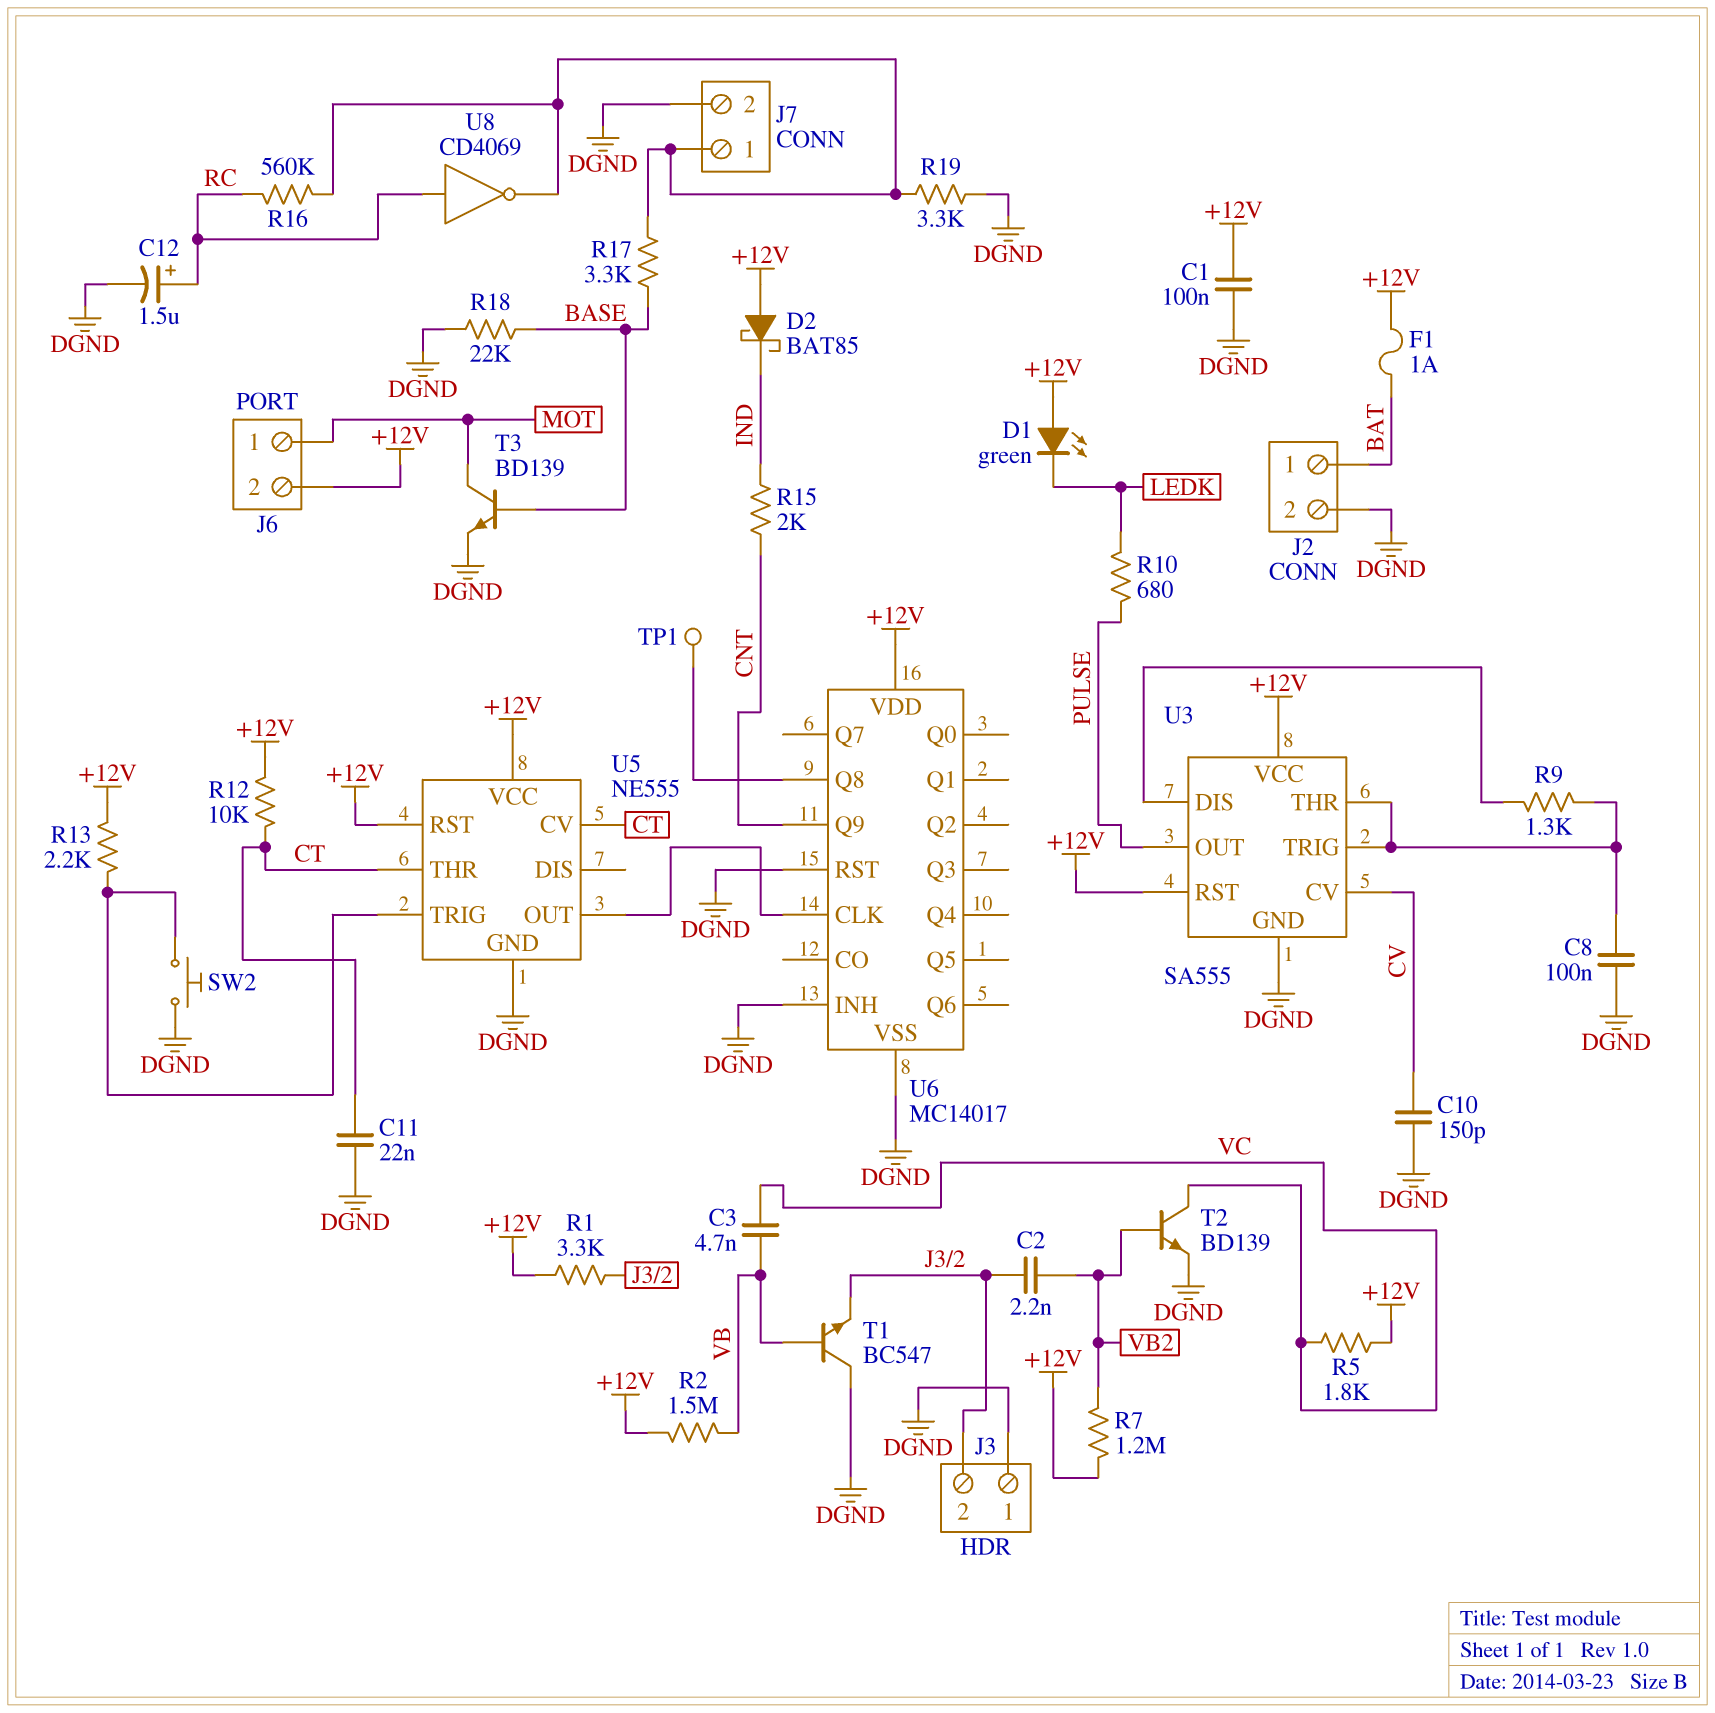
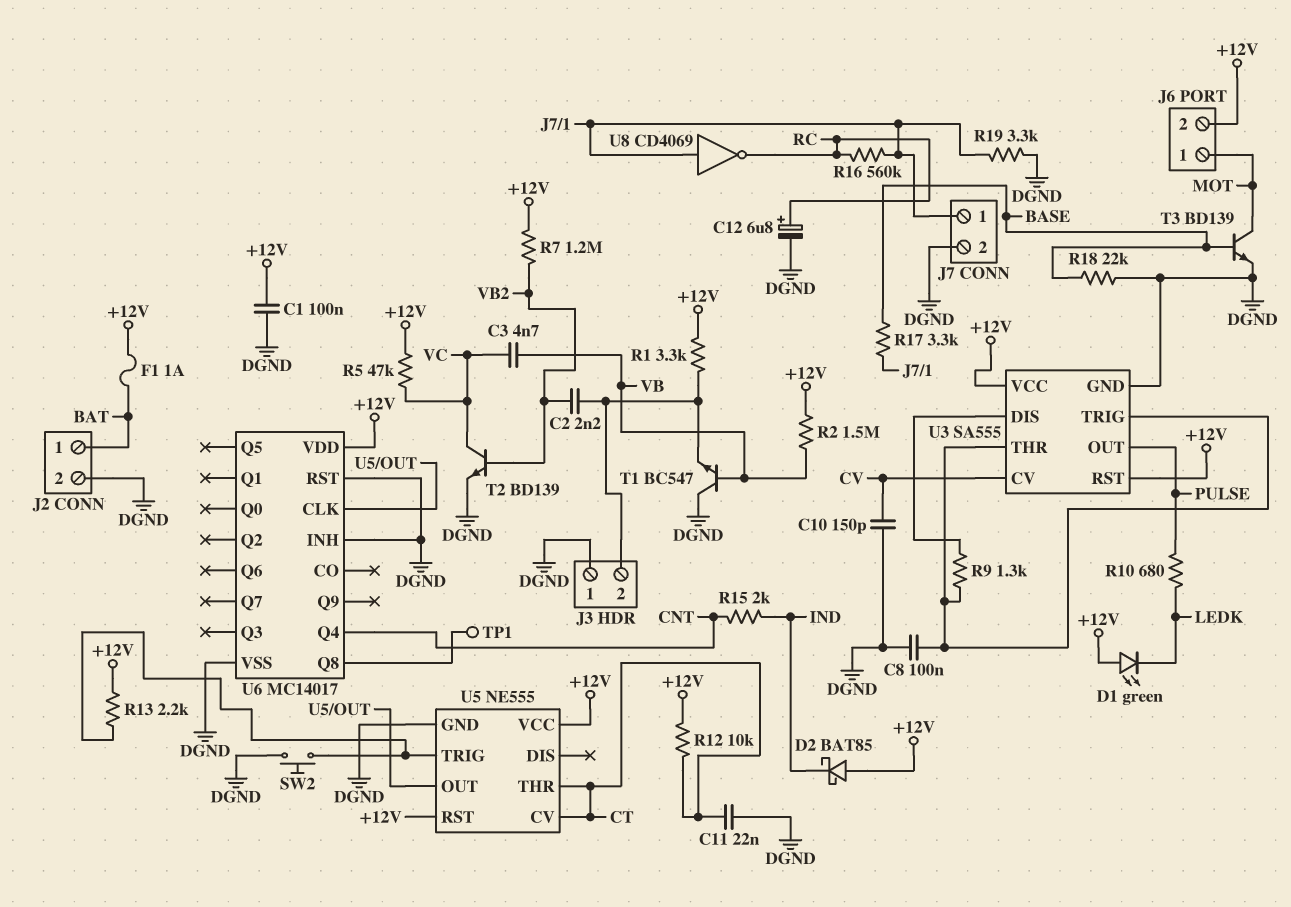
C12: 1.5uF (plus RC, minus DGND) -> 6.8uF (plus RC, minus DGND)
R5: 1.8k (+12V, VC) -> 47k (+12V, VC)
U6 pin Q4: none -> CNT
U6 pin Q9: CNT -> none
U8: NOT CD4069 (in RC, out J7/1) -> NOT CD4069 (in J7/1, out RC)

